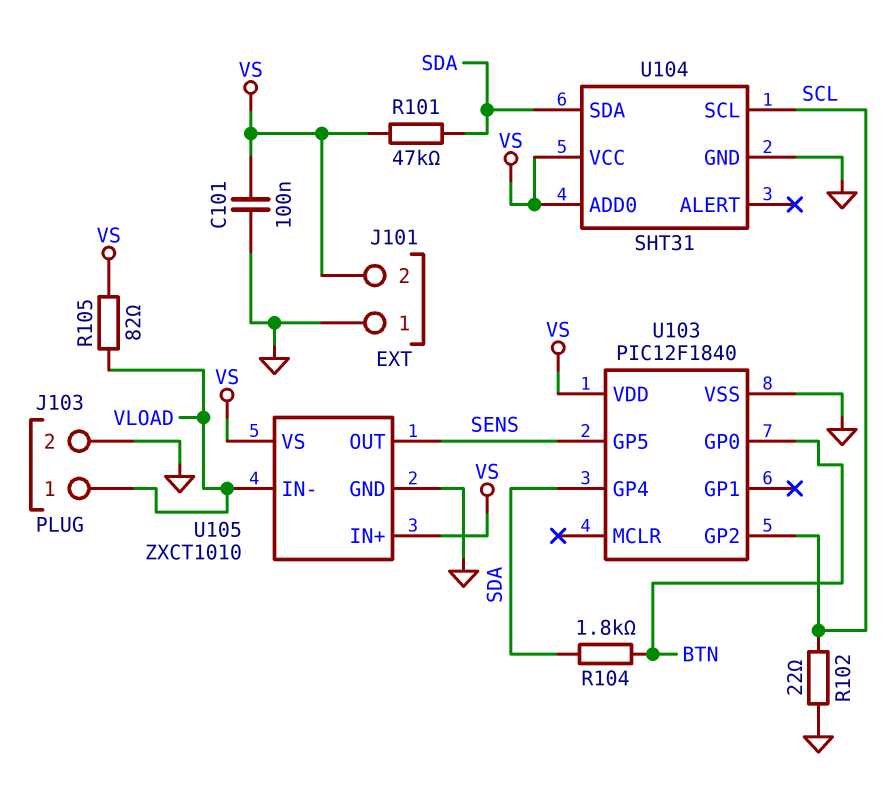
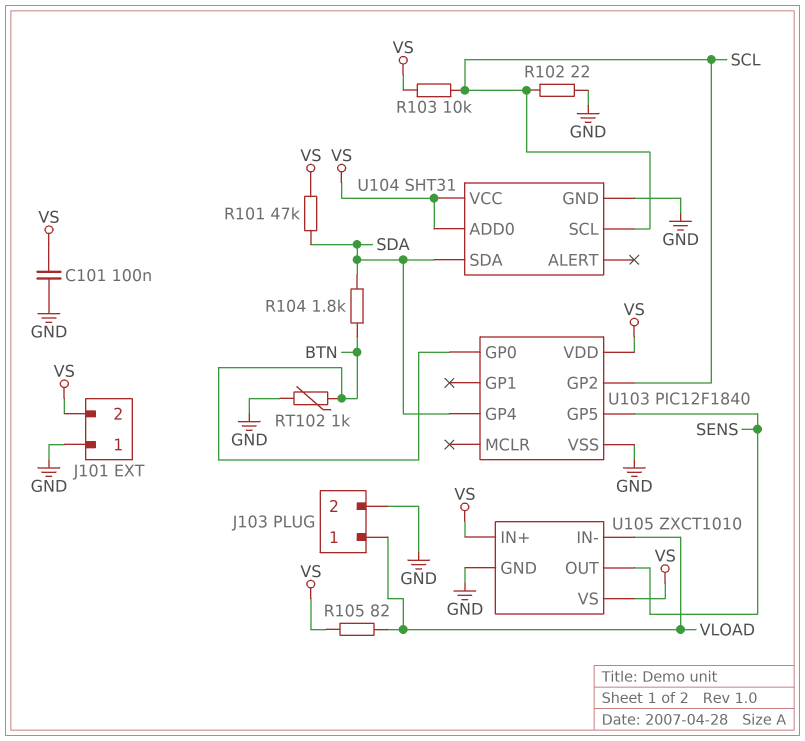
R103: none -> 10k (SCL, VS)
RT102: none -> 1k (BTN, GND)

